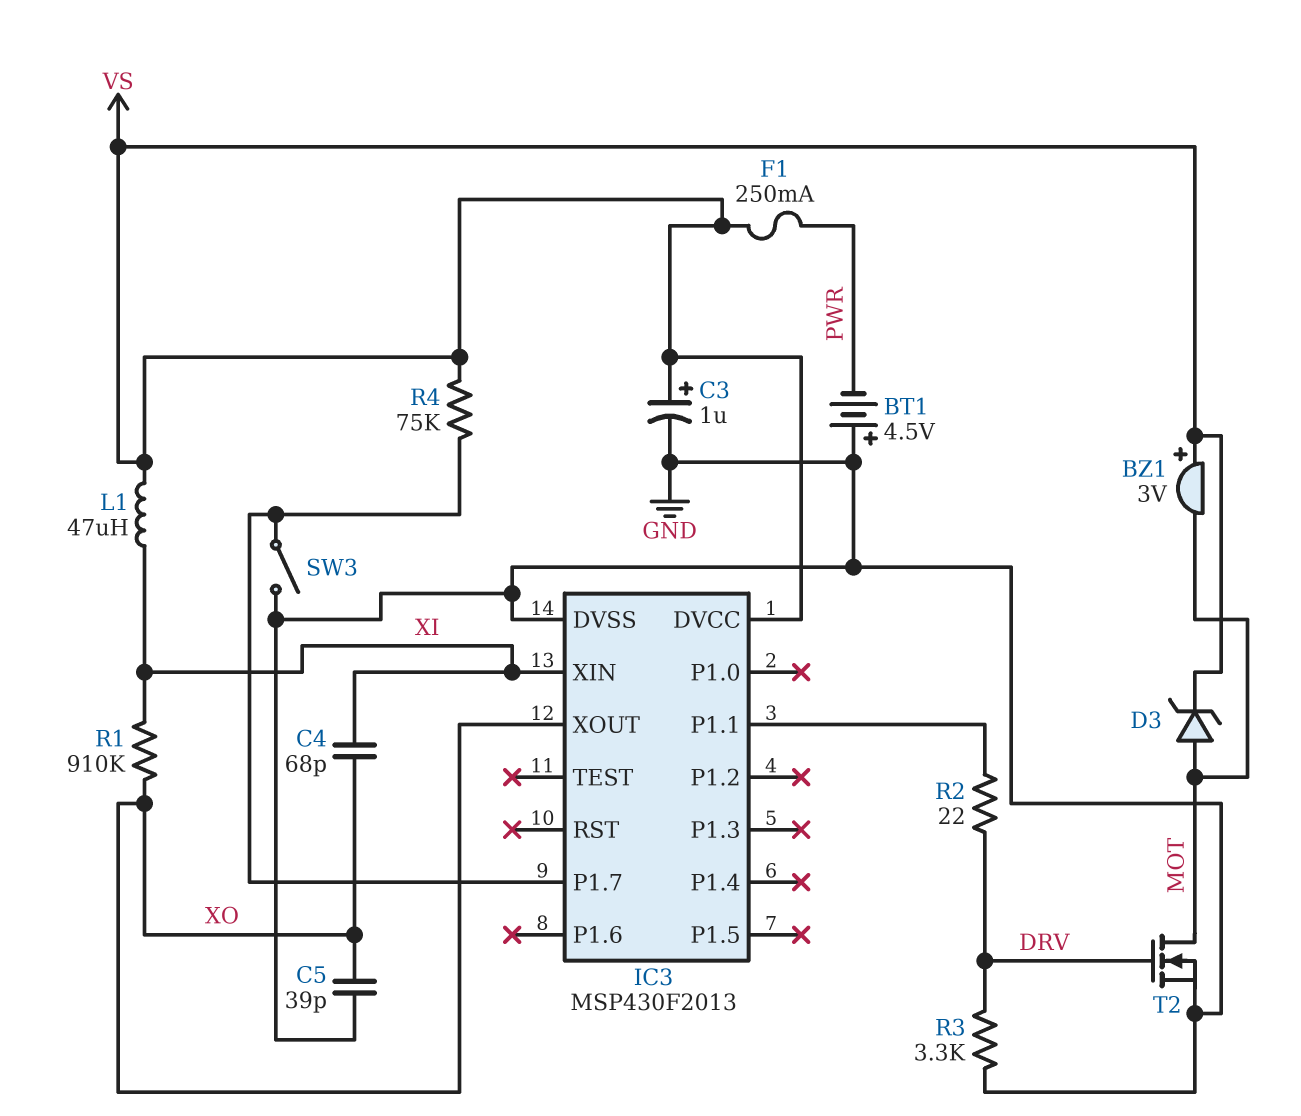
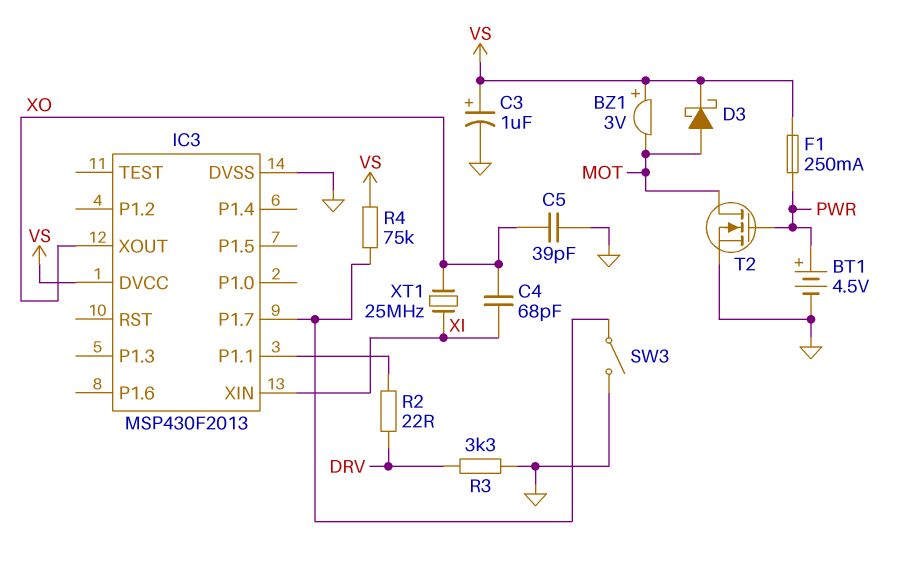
BT1: 4.5V (plus GND, minus PWR) -> 4.5V (plus PWR, minus GND)
D3: zener (A MOT, K VS) -> schottky (A MOT, K VS)
L1: 47uH (VS, XI) -> none
R1: 910k (XI, XO) -> none
T2: NMOS (G DRV, D MOT, S GND) -> NMOS (G PWR, D MOT, S GND)
XT1: none -> 25MHz (XI, XO)

